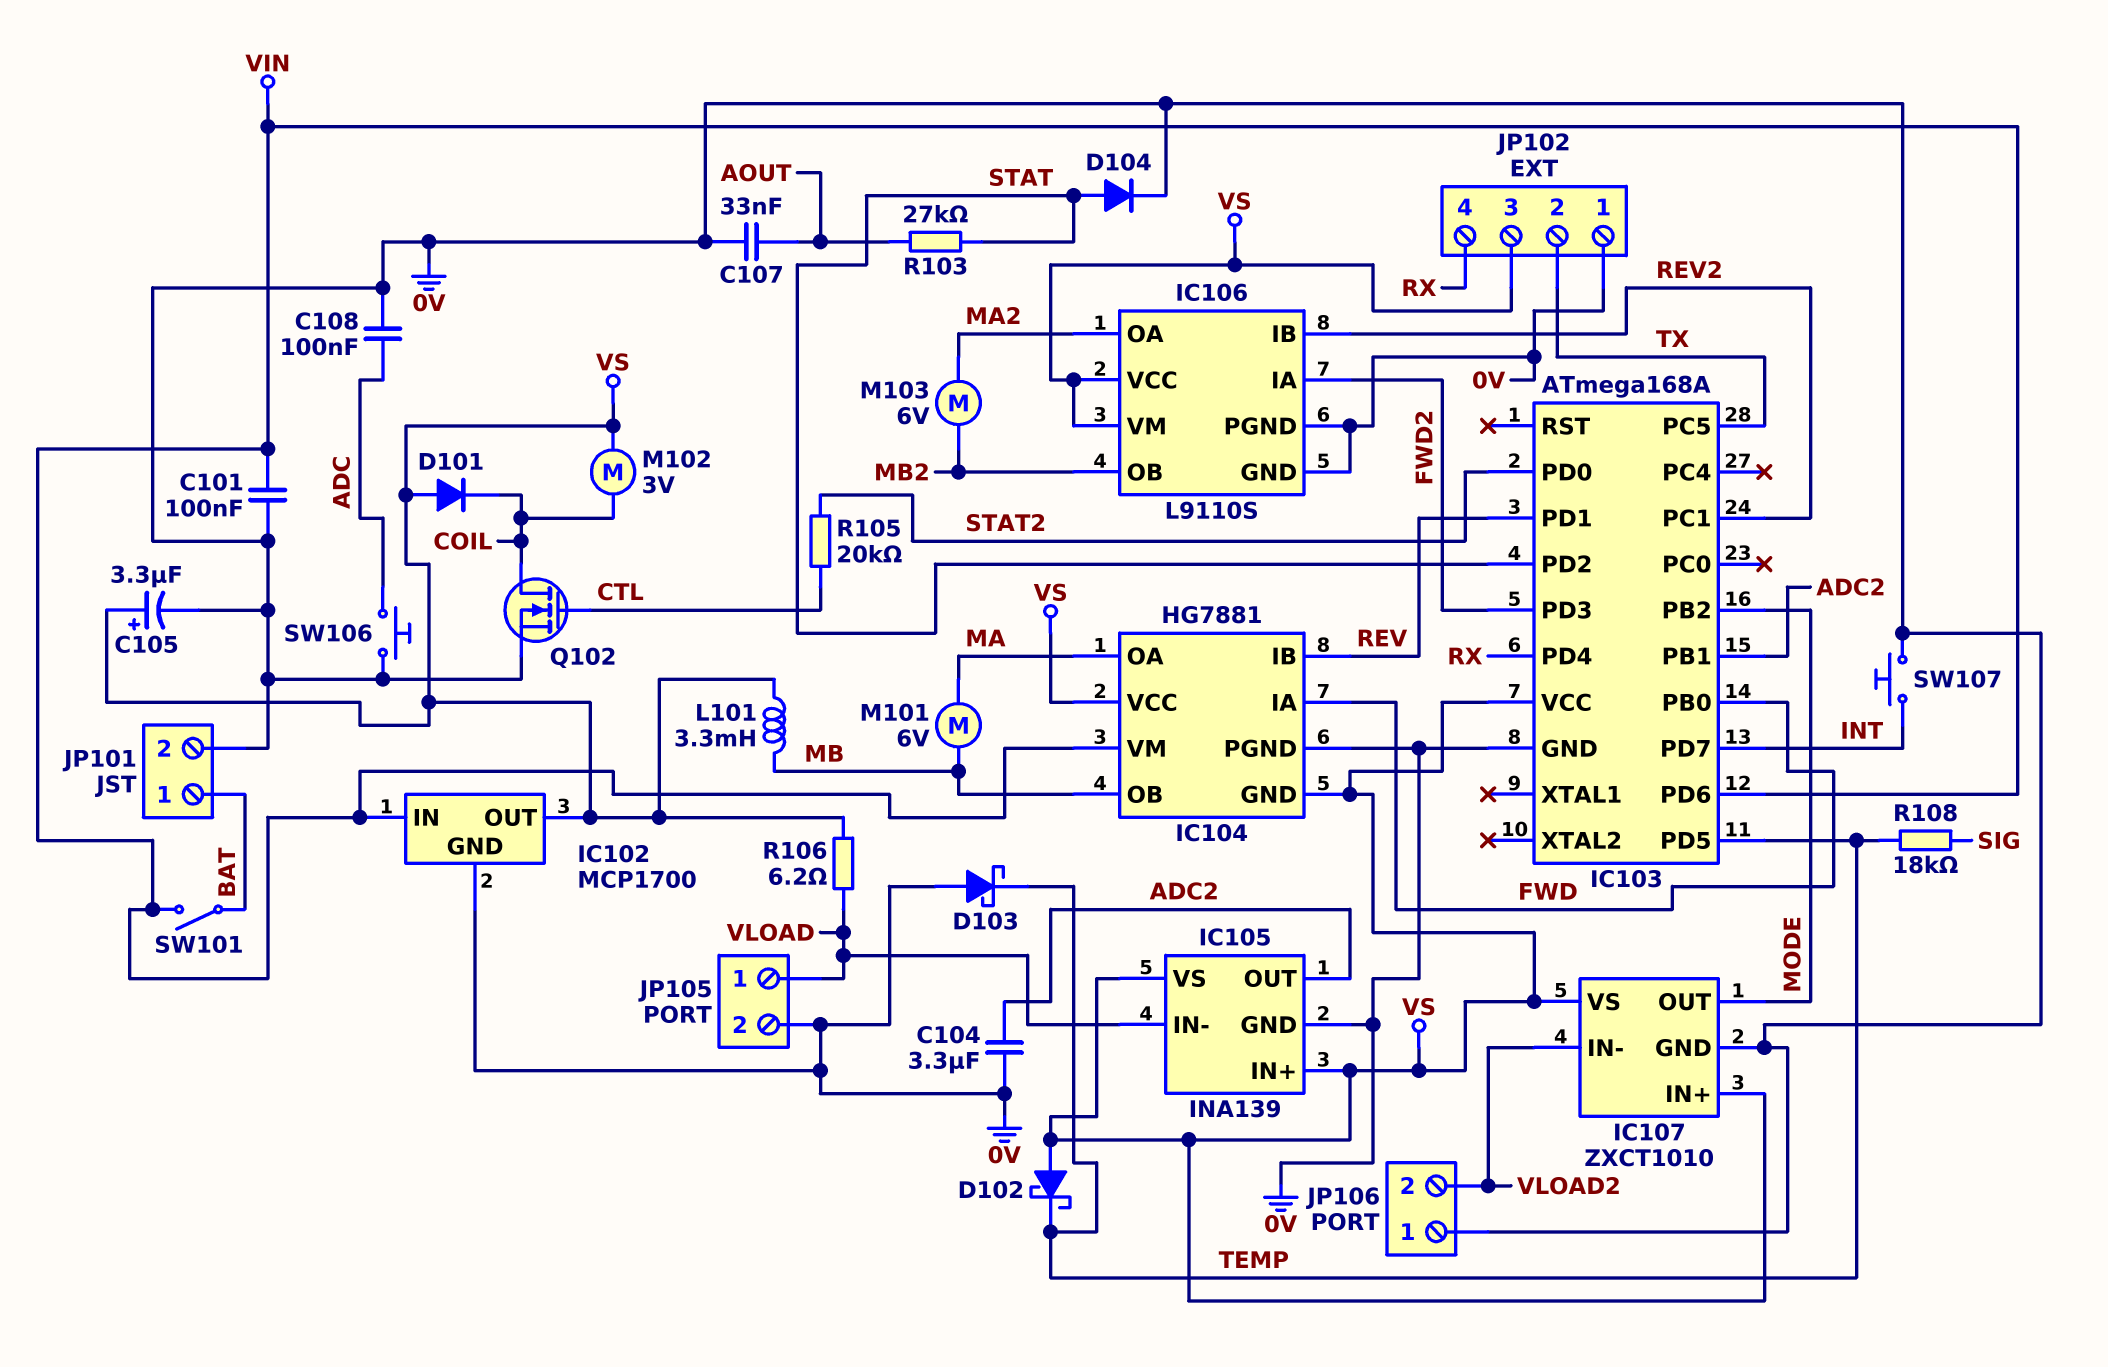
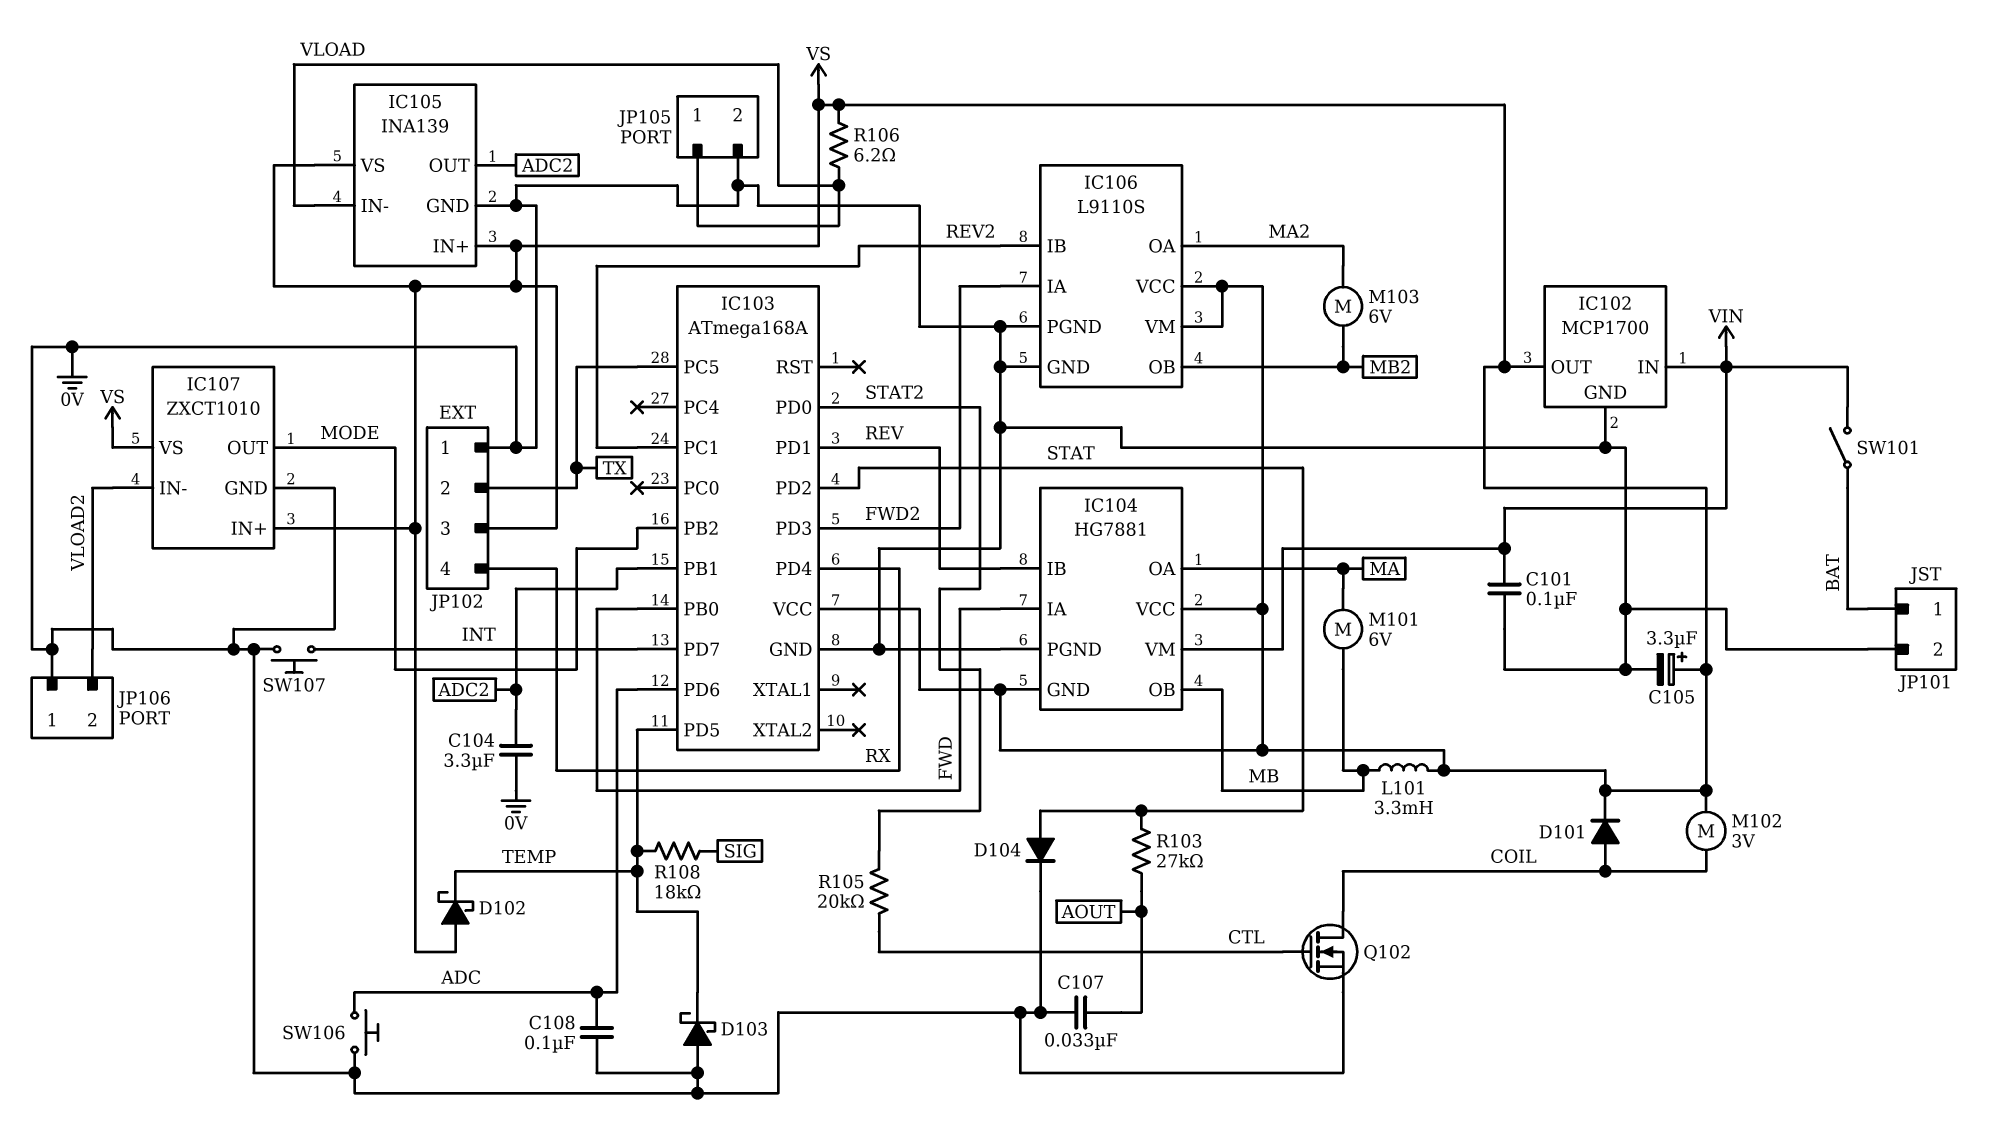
D101: diode (A VS, K COIL) -> diode (A COIL, K VS)
IC103 pin PD6: VIN -> ADC

